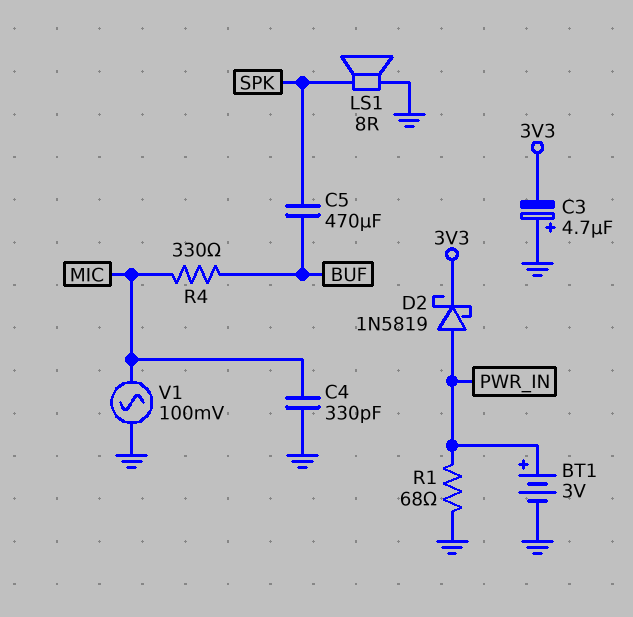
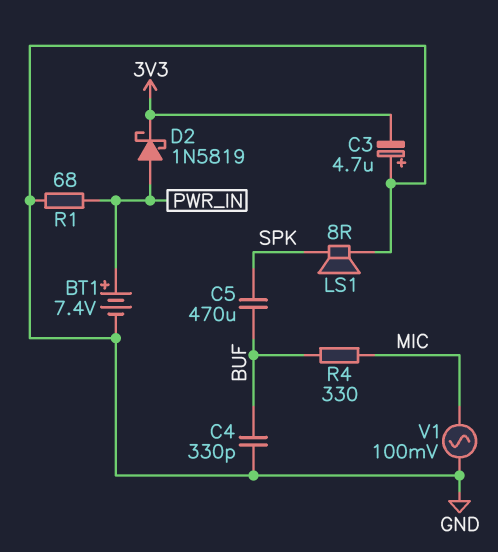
BT1: 3V (plus PWR_IN, minus GND) -> 7.4V (plus PWR_IN, minus GND)
C4: 330pF (GND, MIC) -> 330pF (BUF, GND)

